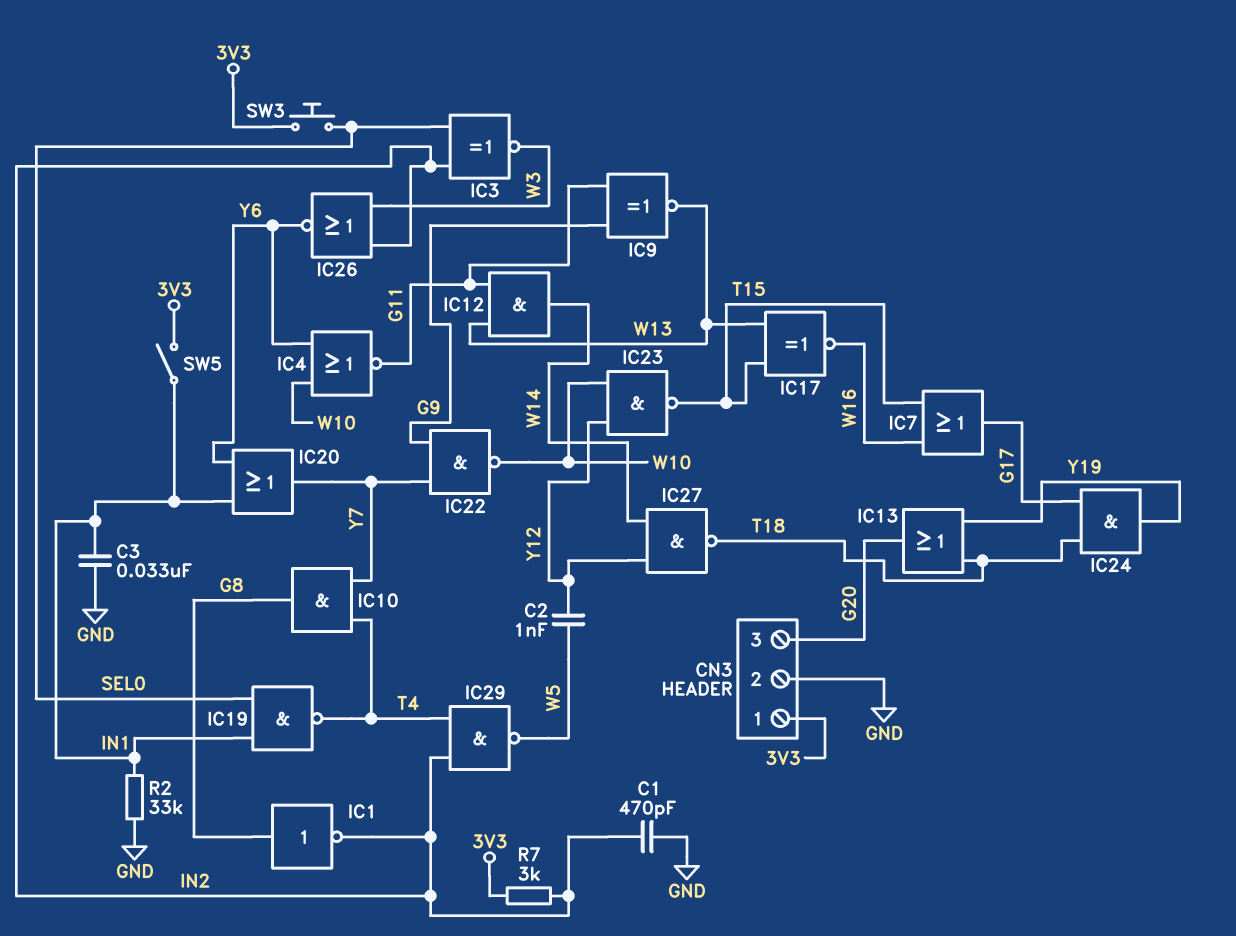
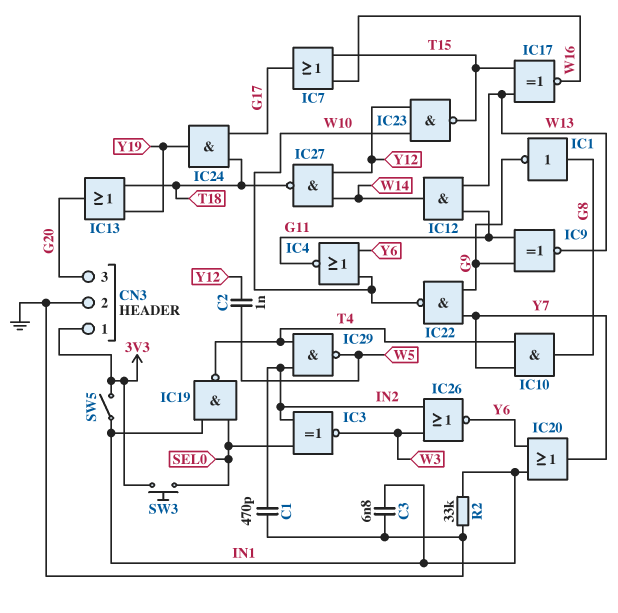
C3: 33nF (GND, IN1) -> 6.8nF (GND, IN1)
IC1: NOT (in G8, out IN2) -> NOT (in G8, out G9)
R7: 3k (3V3, IN2) -> none

